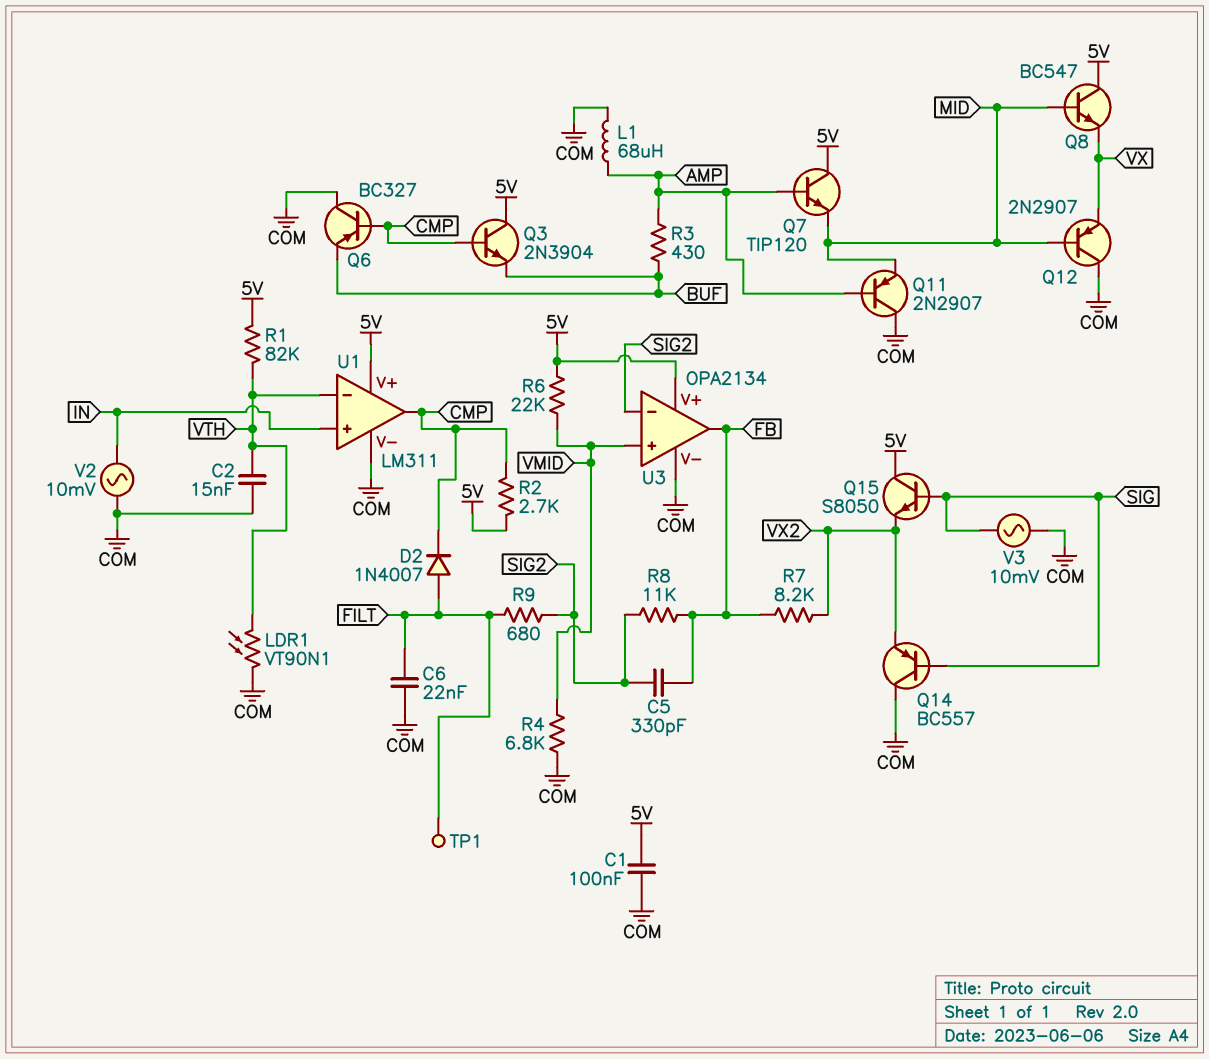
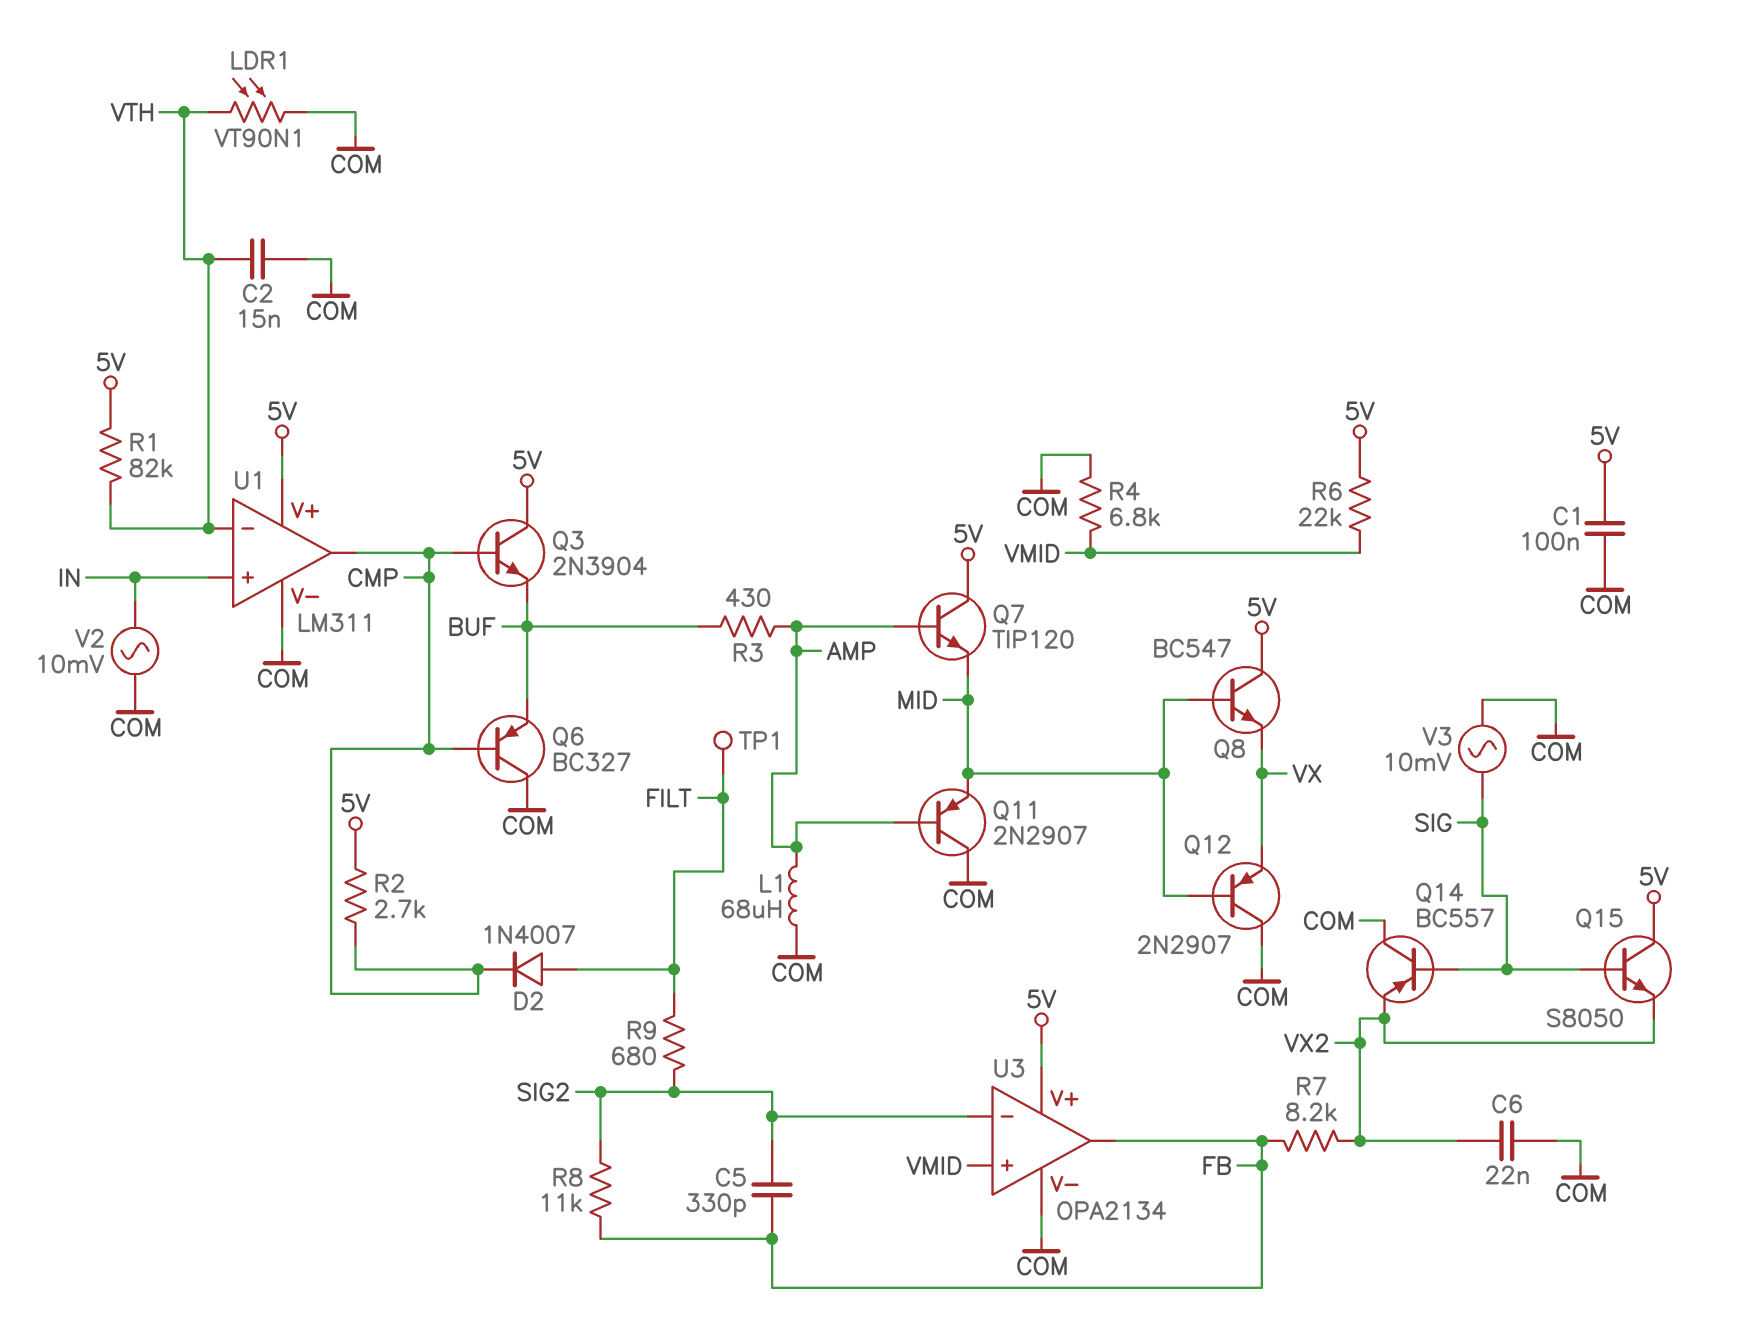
C6: 22nF (COM, FILT) -> 22nF (COM, VX2)

